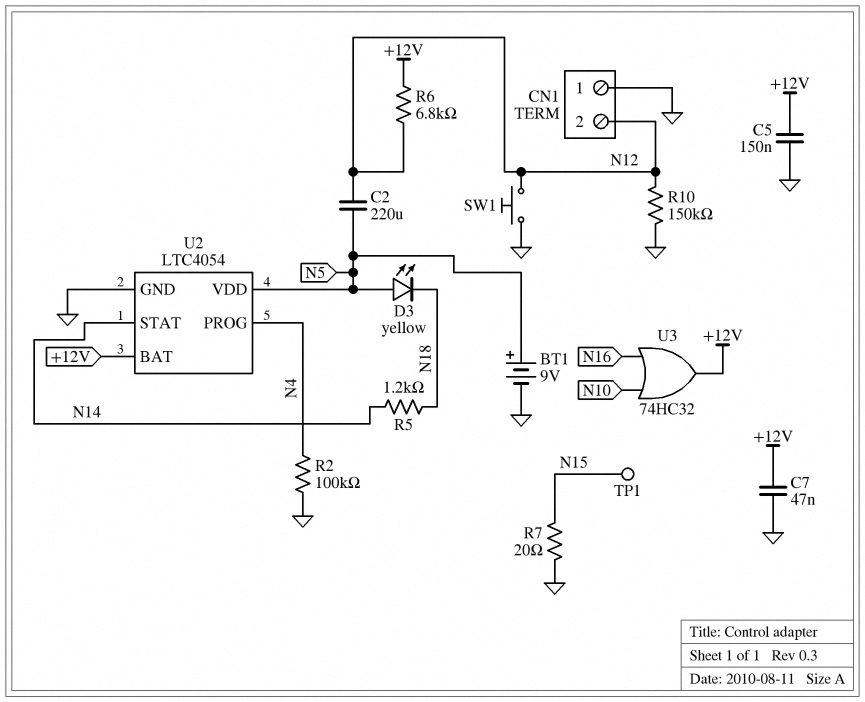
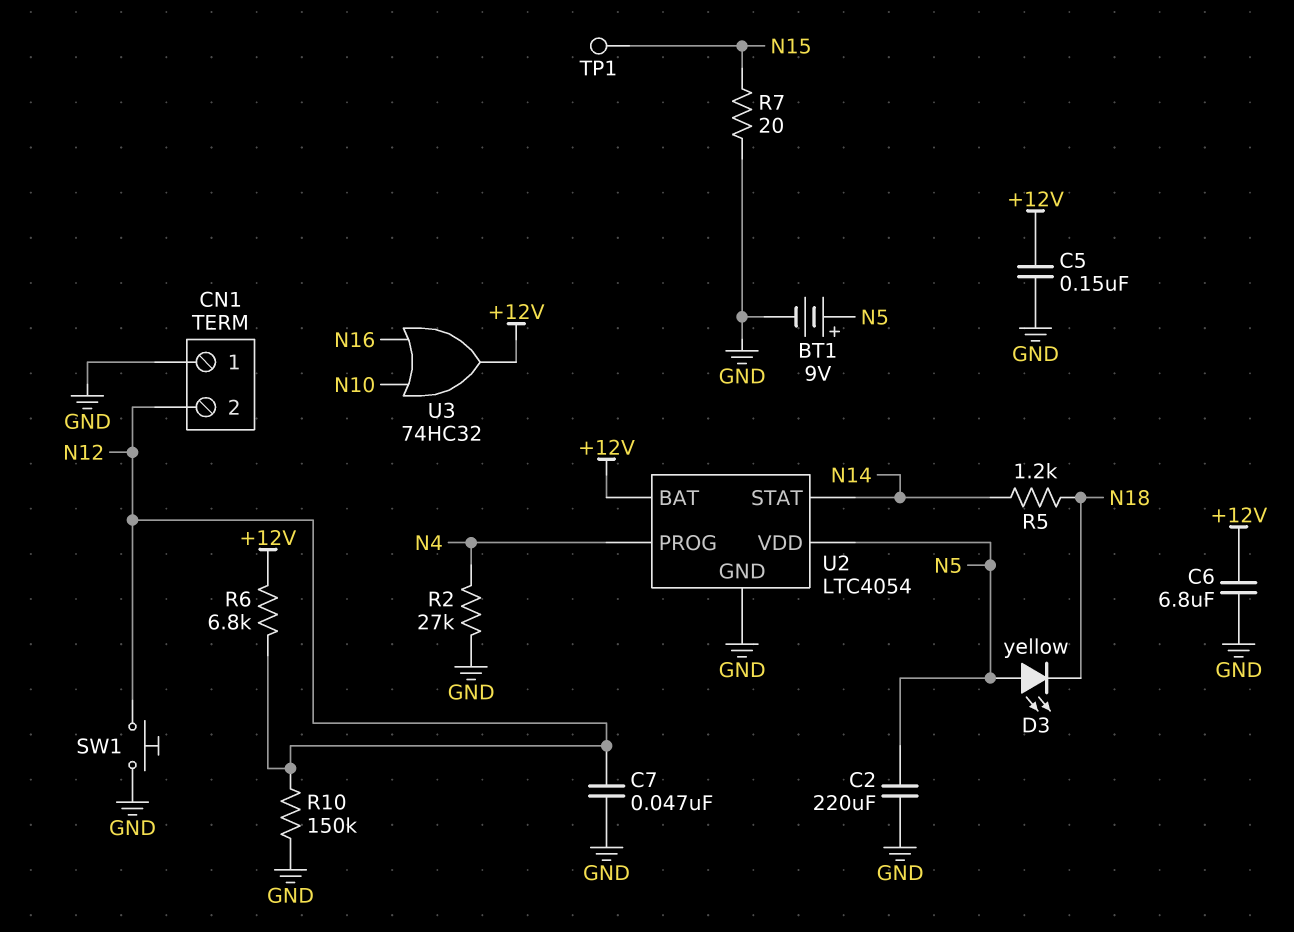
C2: 220uF (N5, N12) -> 220uF (GND, N5)
C6: none -> 6.8uF (+12V, GND)
C7: 47nF (+12V, GND) -> 47nF (GND, N12)
R2: 100k (GND, N4) -> 27k (GND, N4)

